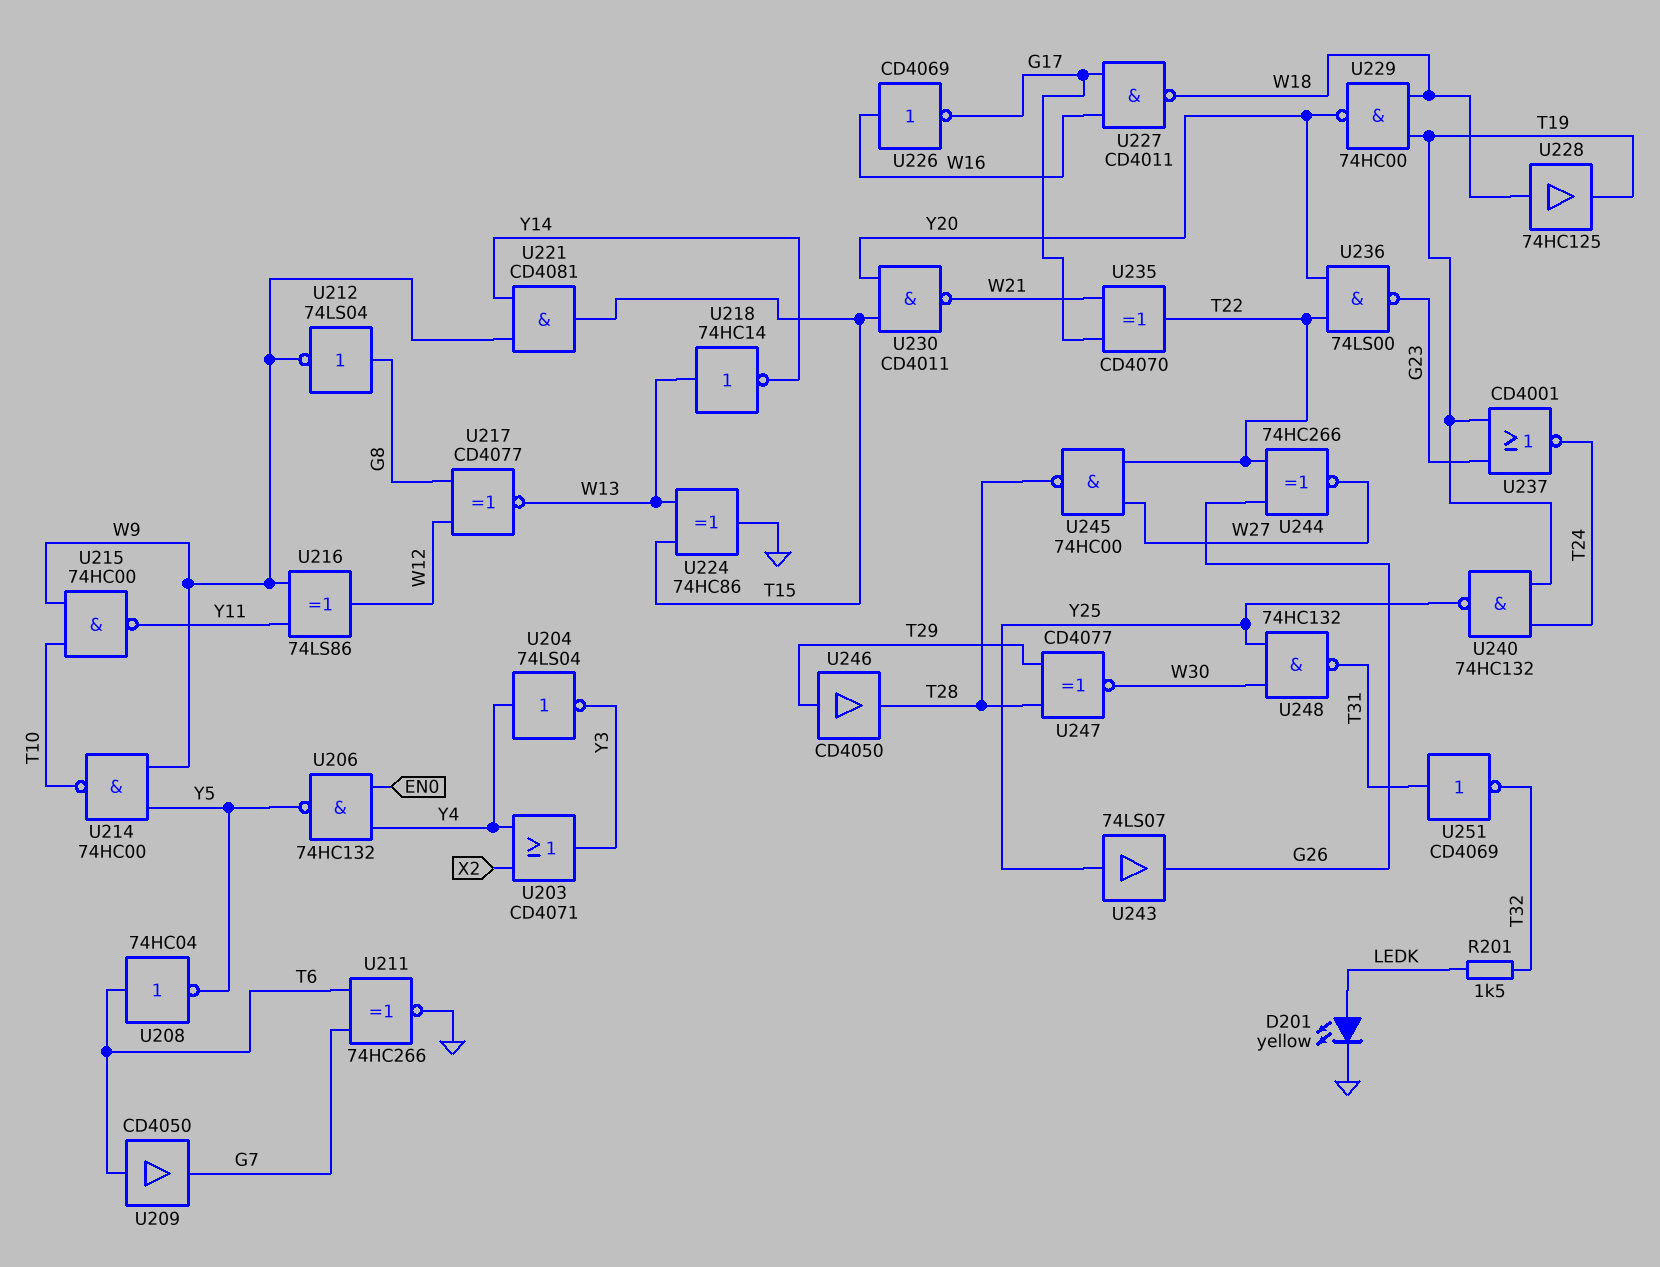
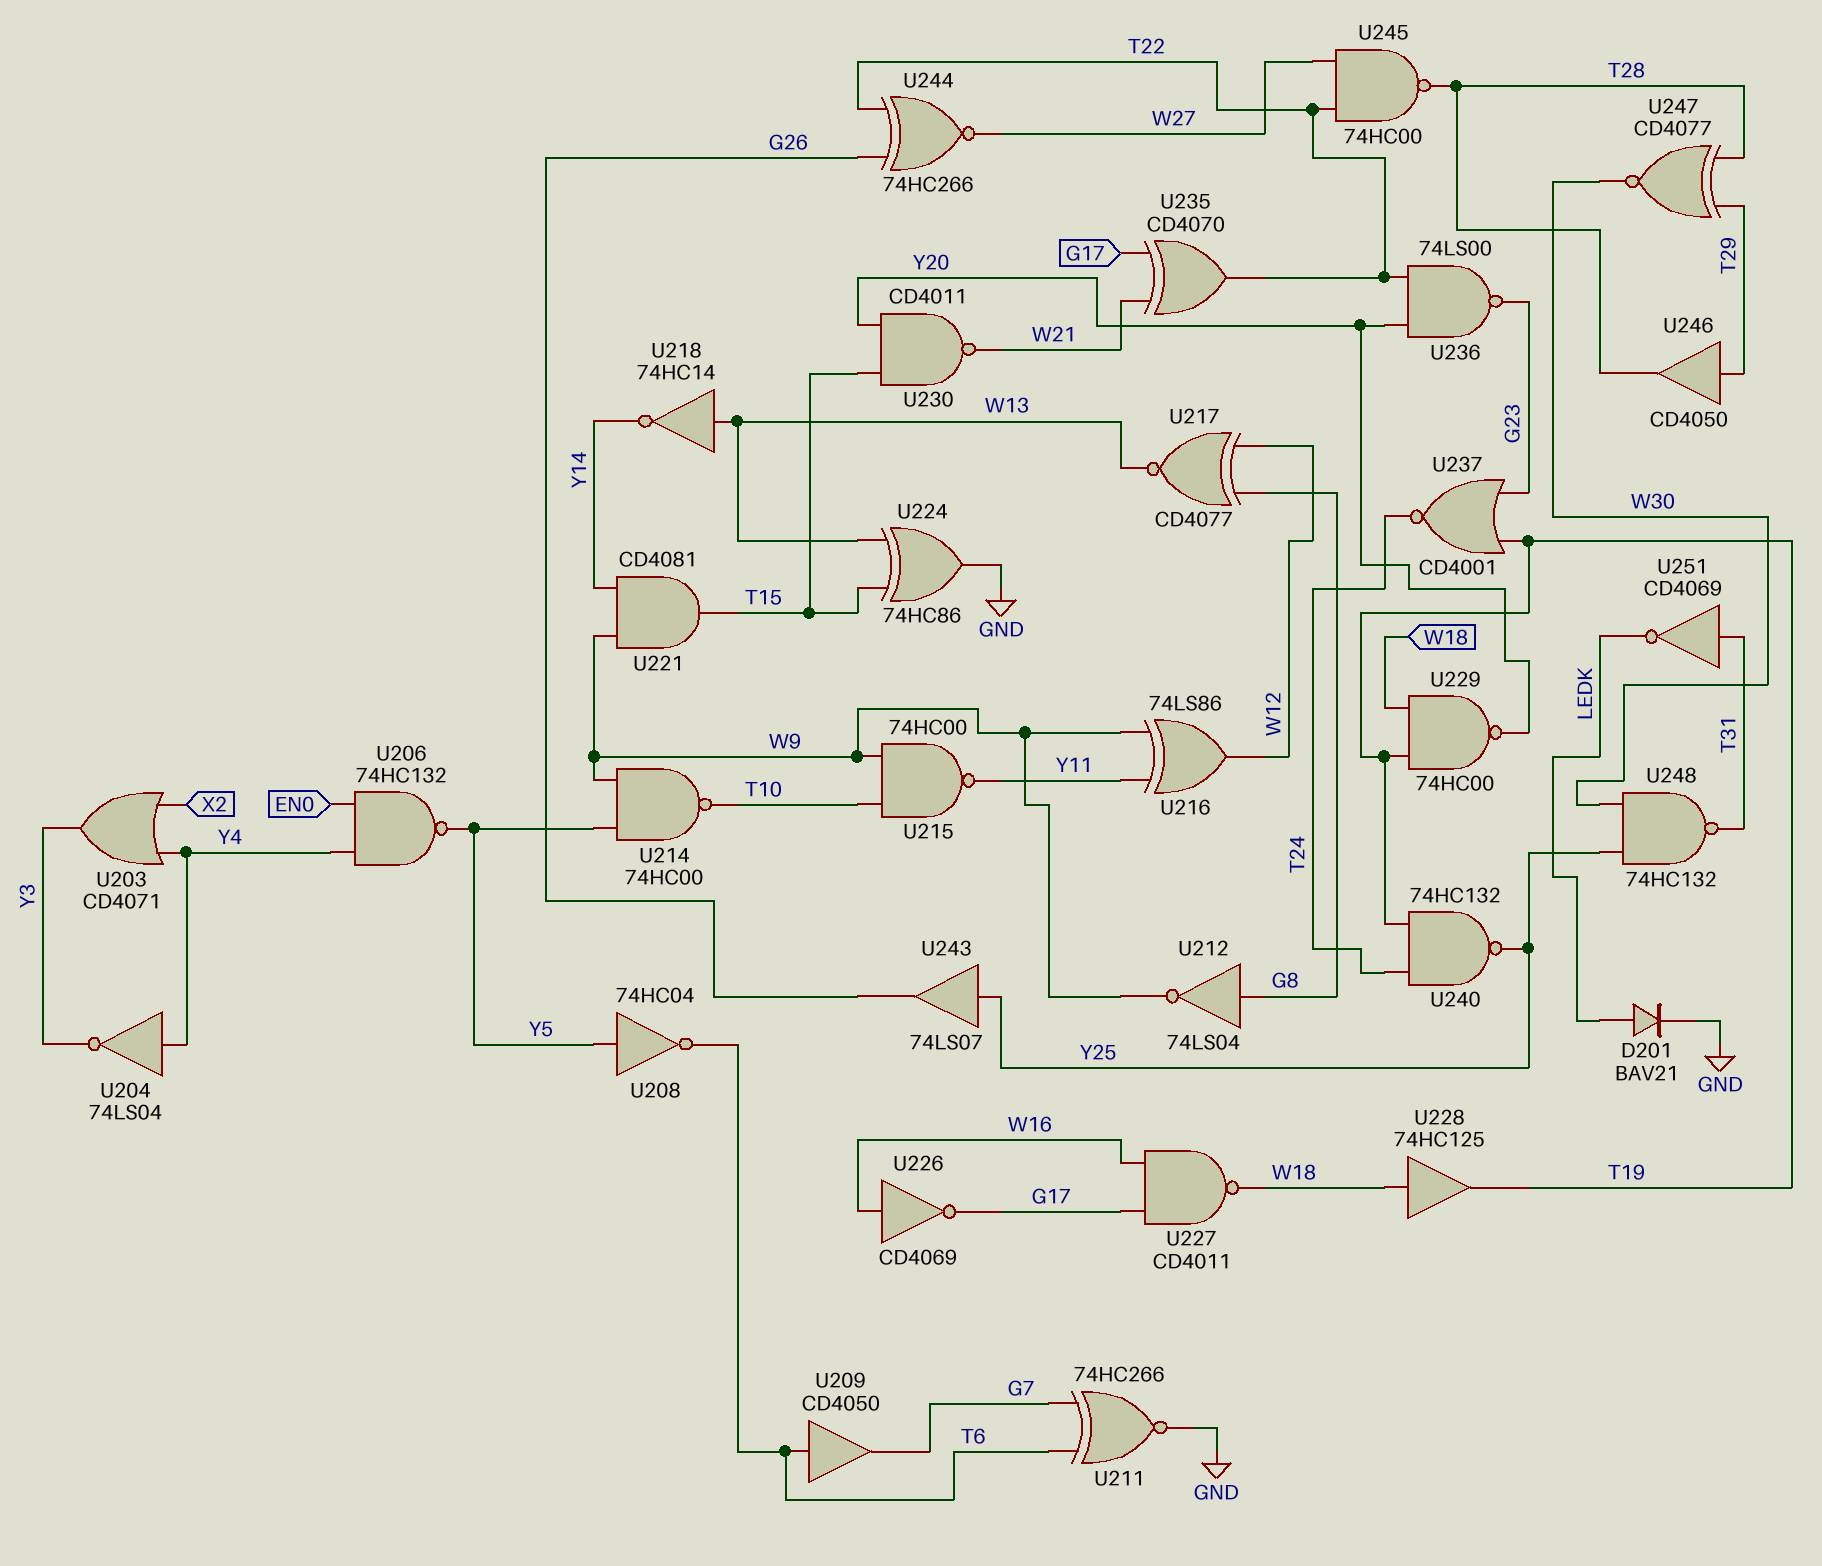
D201: LED yellow (A LEDK, K GND) -> diode BAV21 (A LEDK, K GND)
R201: 1.5k (LEDK, T32) -> none
U208: NOT 74HC04 (in T6, out Y5) -> NOT 74HC04 (in Y5, out T6)
U251: NOT CD4069 (in T31, out T32) -> NOT CD4069 (in T31, out LEDK)

